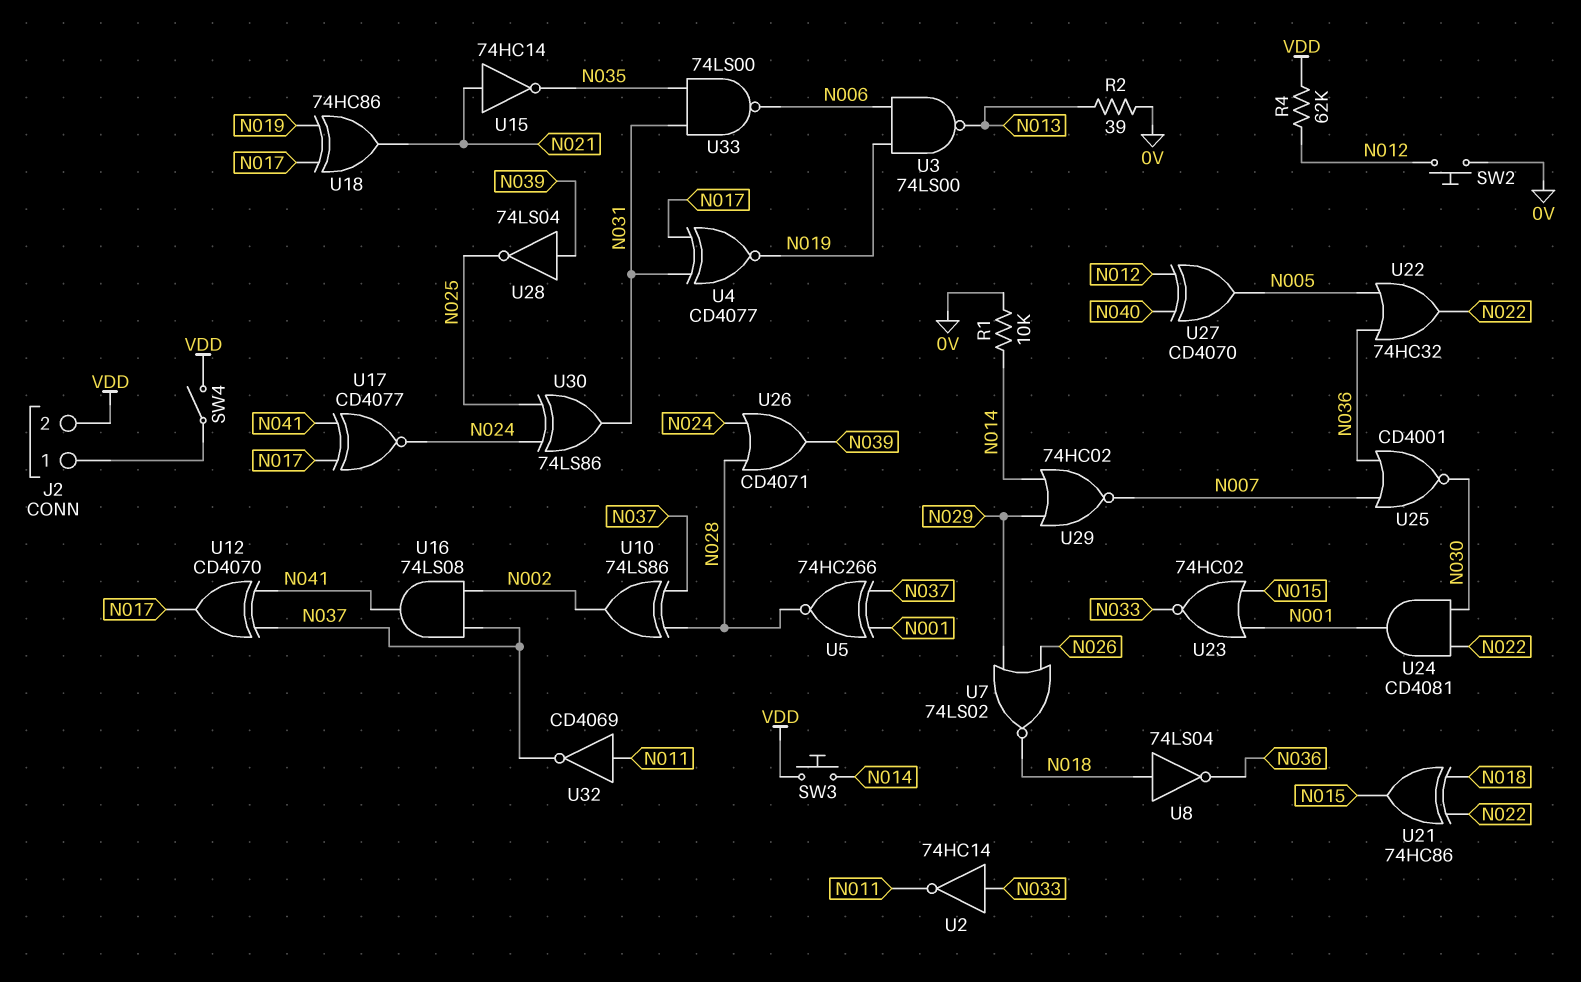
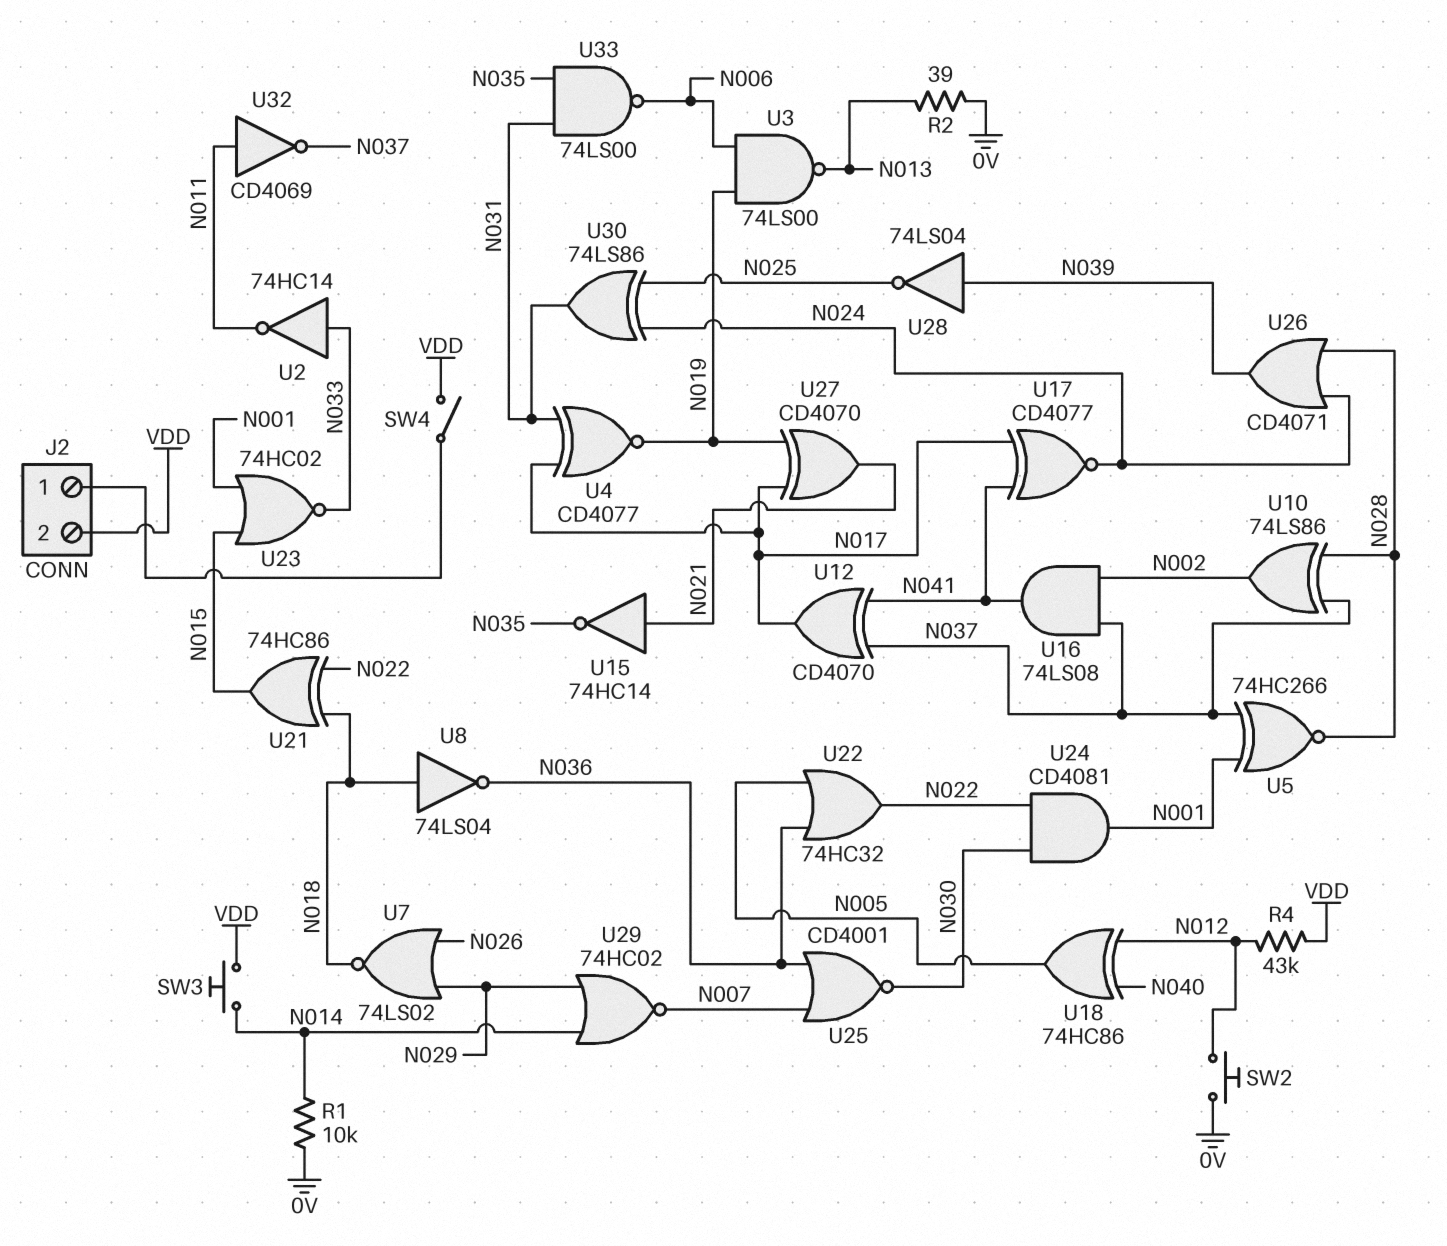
R4: 62k (N012, VDD) -> 43k (N012, VDD)
U18: XOR 74HC86 (in N017, in N019, out N021) -> XOR 74HC86 (in N012, in N040, out N005)
U27: XOR CD4070 (in N012, in N040, out N005) -> XOR CD4070 (in N017, in N019, out N021)

